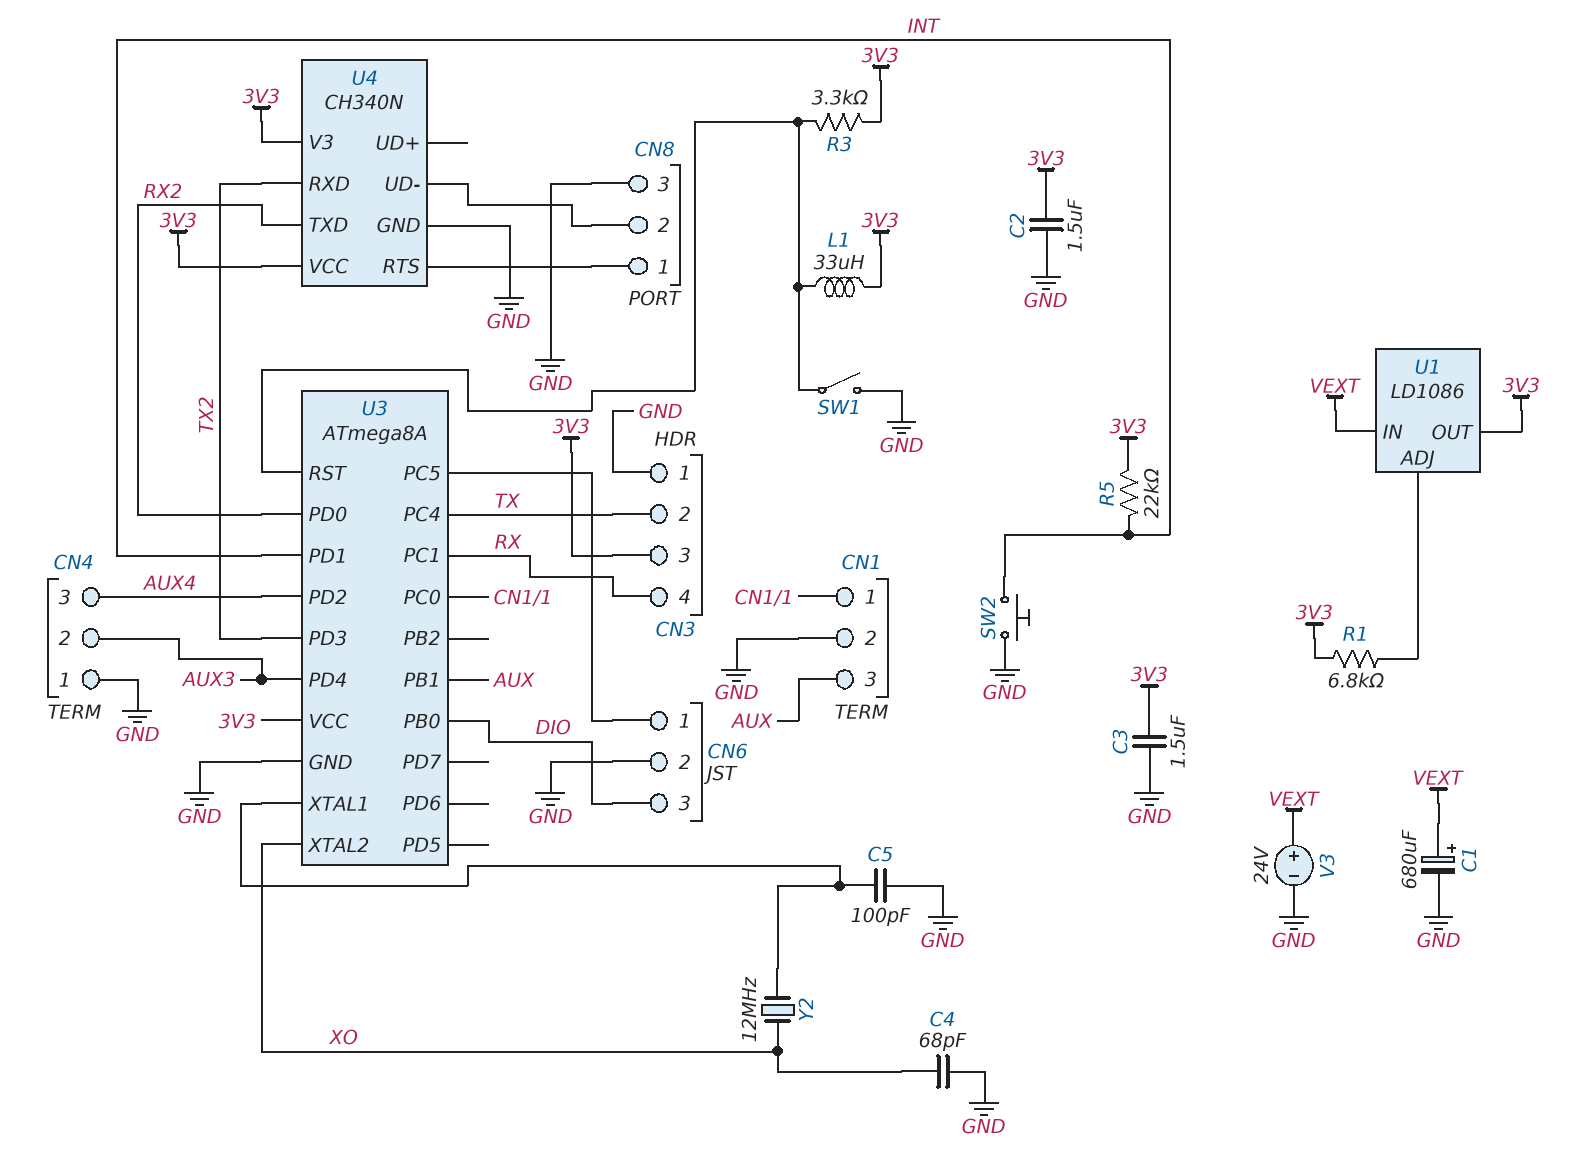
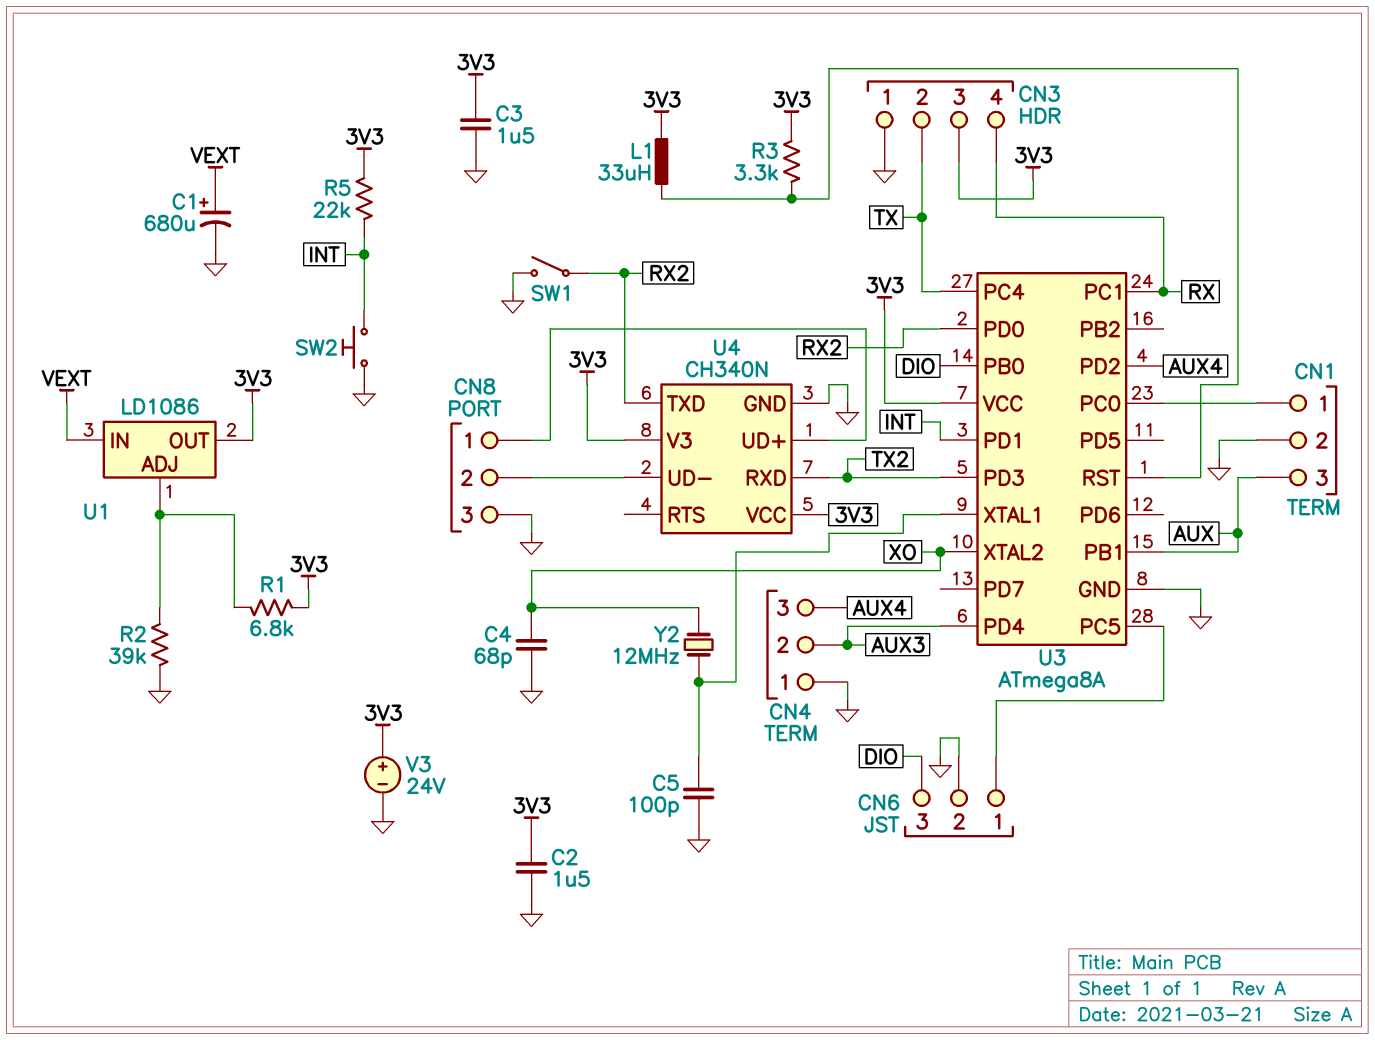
R2: none -> 39k (GND, U1/ADJ)
SW1: switch (GND, U3/RST) -> switch (GND, RX2)
U4 pin RTS: CN8/1 -> none
U4 pin UD+: none -> CN8/1
V3: 24V (plus VEXT, minus GND) -> 24V (plus 3V3, minus GND)

